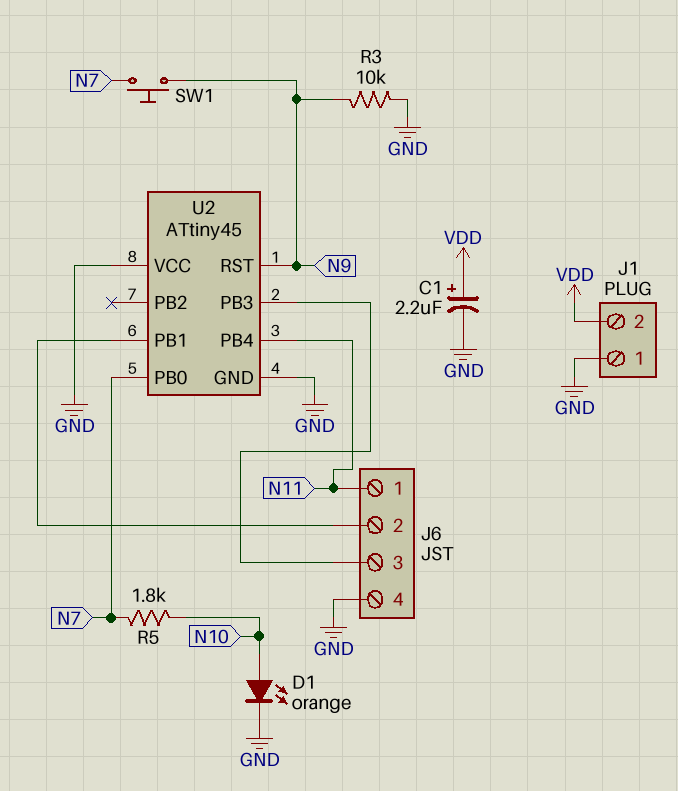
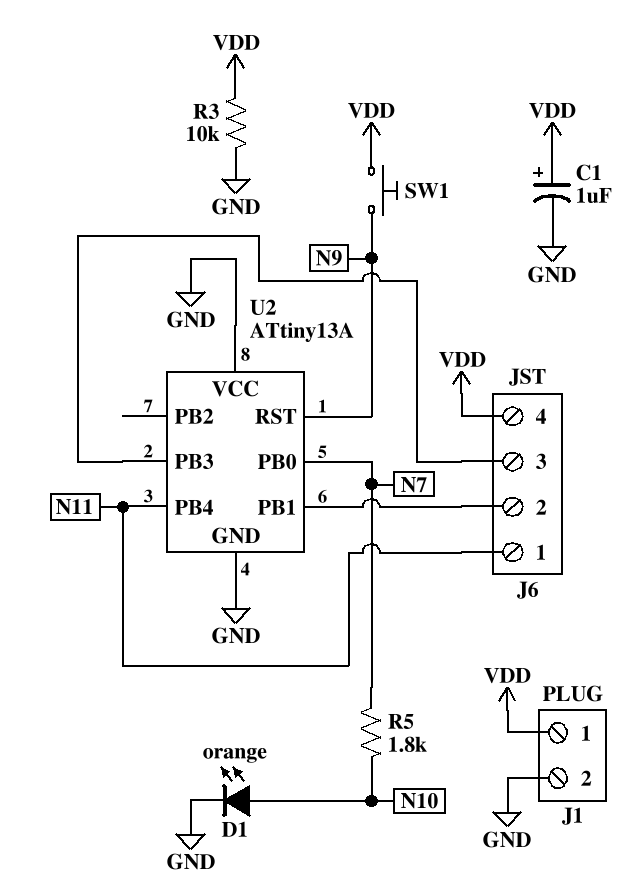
C1: 2.2uF (plus VDD, minus GND) -> 1uF (plus VDD, minus GND)
J1 pin 1: GND -> VDD
J1 pin 2: VDD -> GND
J6 pin 4: GND -> VDD
R3: 10k (GND, N9) -> 10k (GND, VDD)
SW1: button (N7, N9) -> button (N9, VDD)
U2: ATtiny45 -> ATtiny13A

